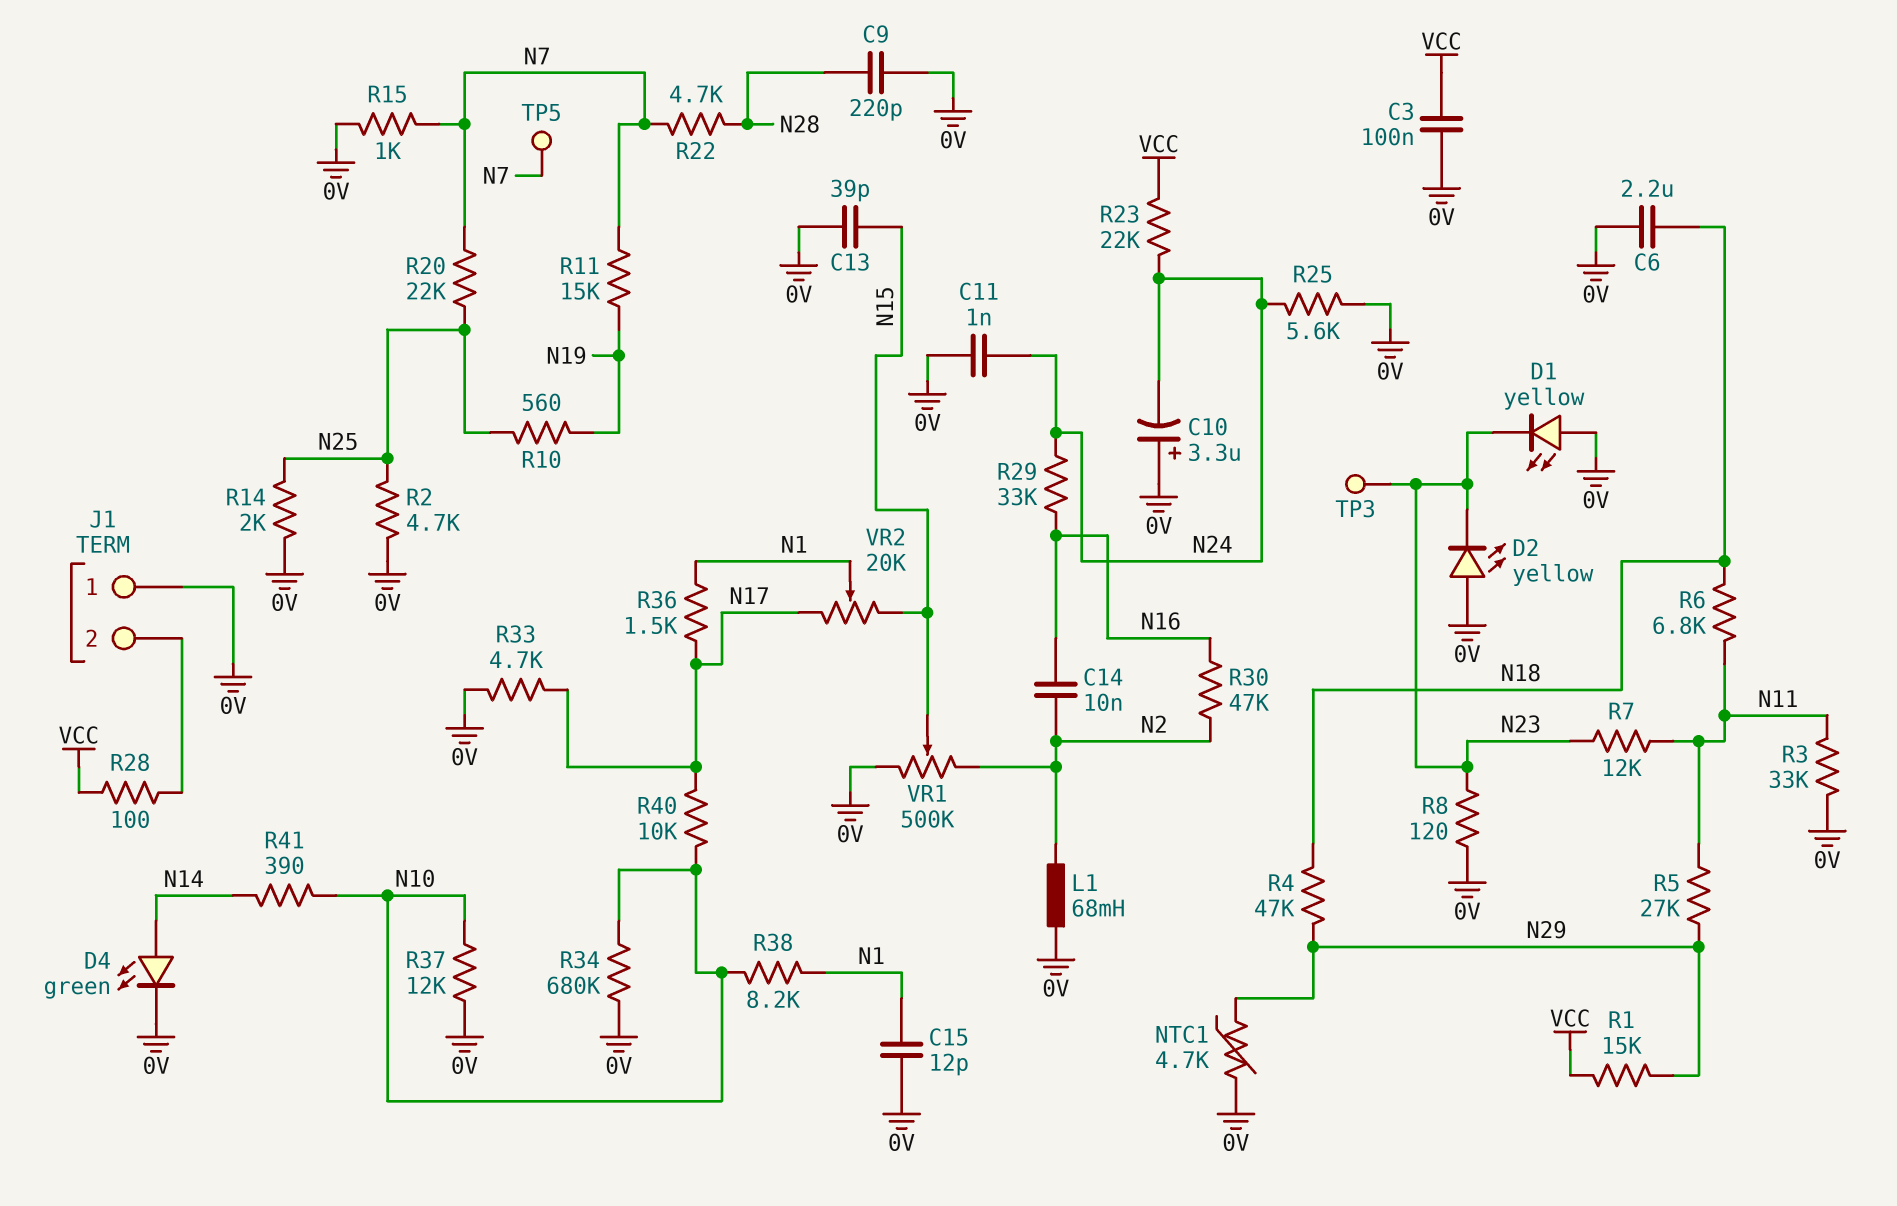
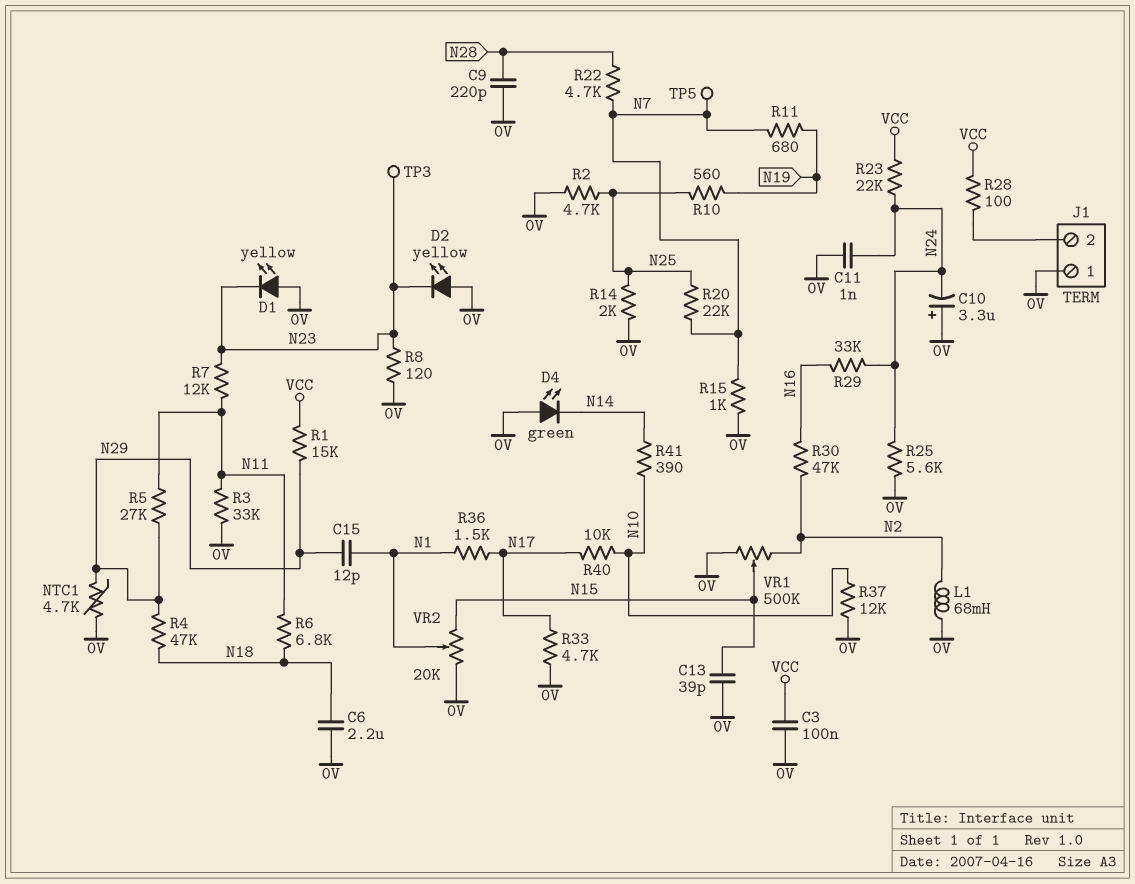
C14: 10nF (N2, N16) -> none
C15: 12pF (0V, N1) -> 12pF (N1, N29)
D4: LED green (A N14, K 0V) -> LED green (A 0V, K N14)
R11: 15k (N7, N19) -> 680 (N7, N19)
R34: 680k (0V, N10) -> none
R38: 8.2k (N1, N10) -> none
VR2: 20k (N15, N17, wiper N1) -> 20k (0V, N15, wiper N1)

